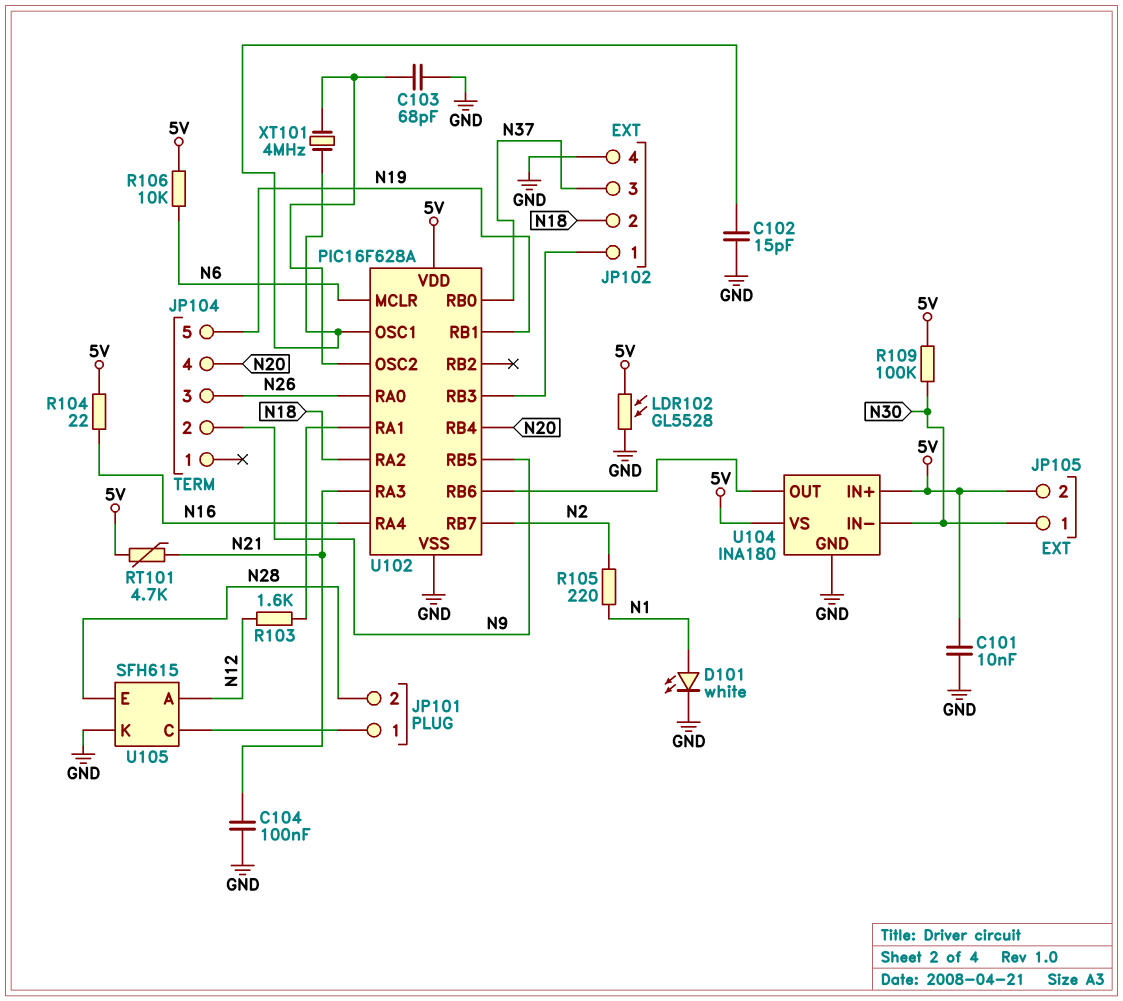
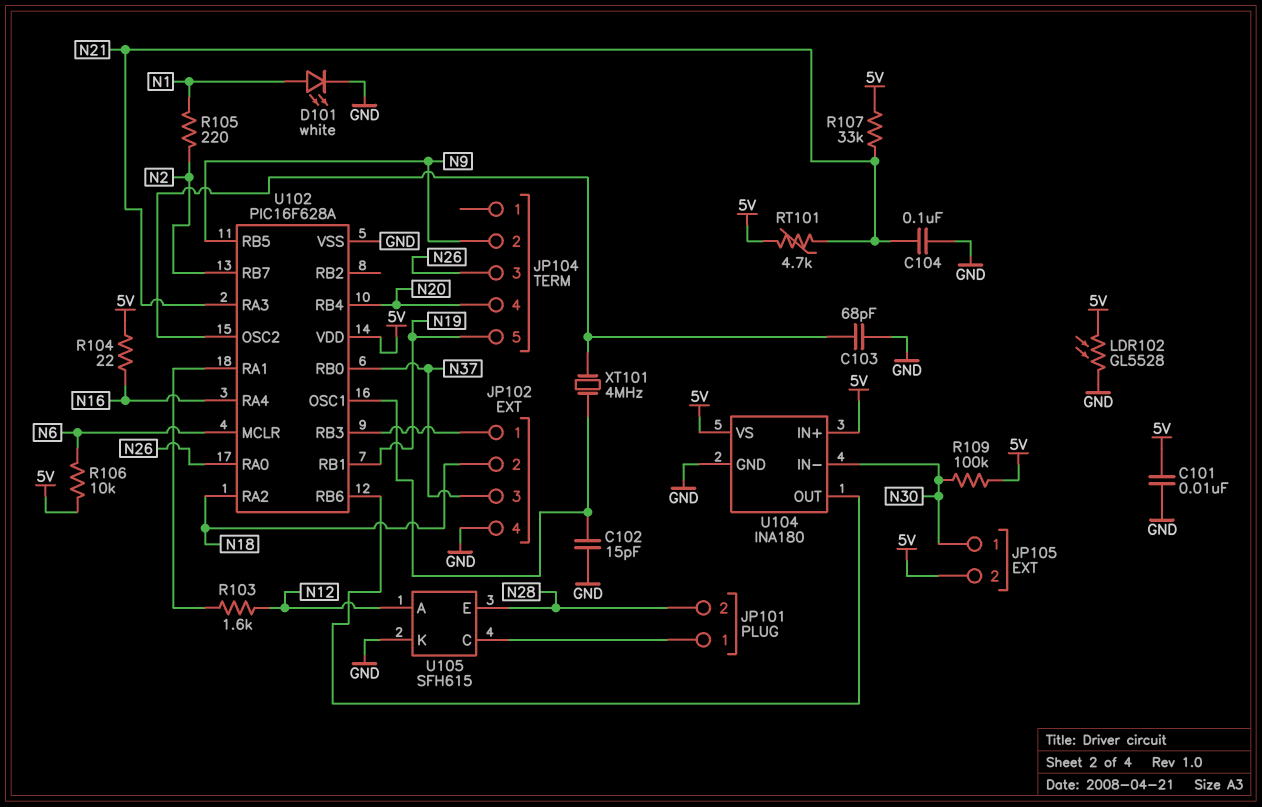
R107: none -> 33k (5V, N21)

